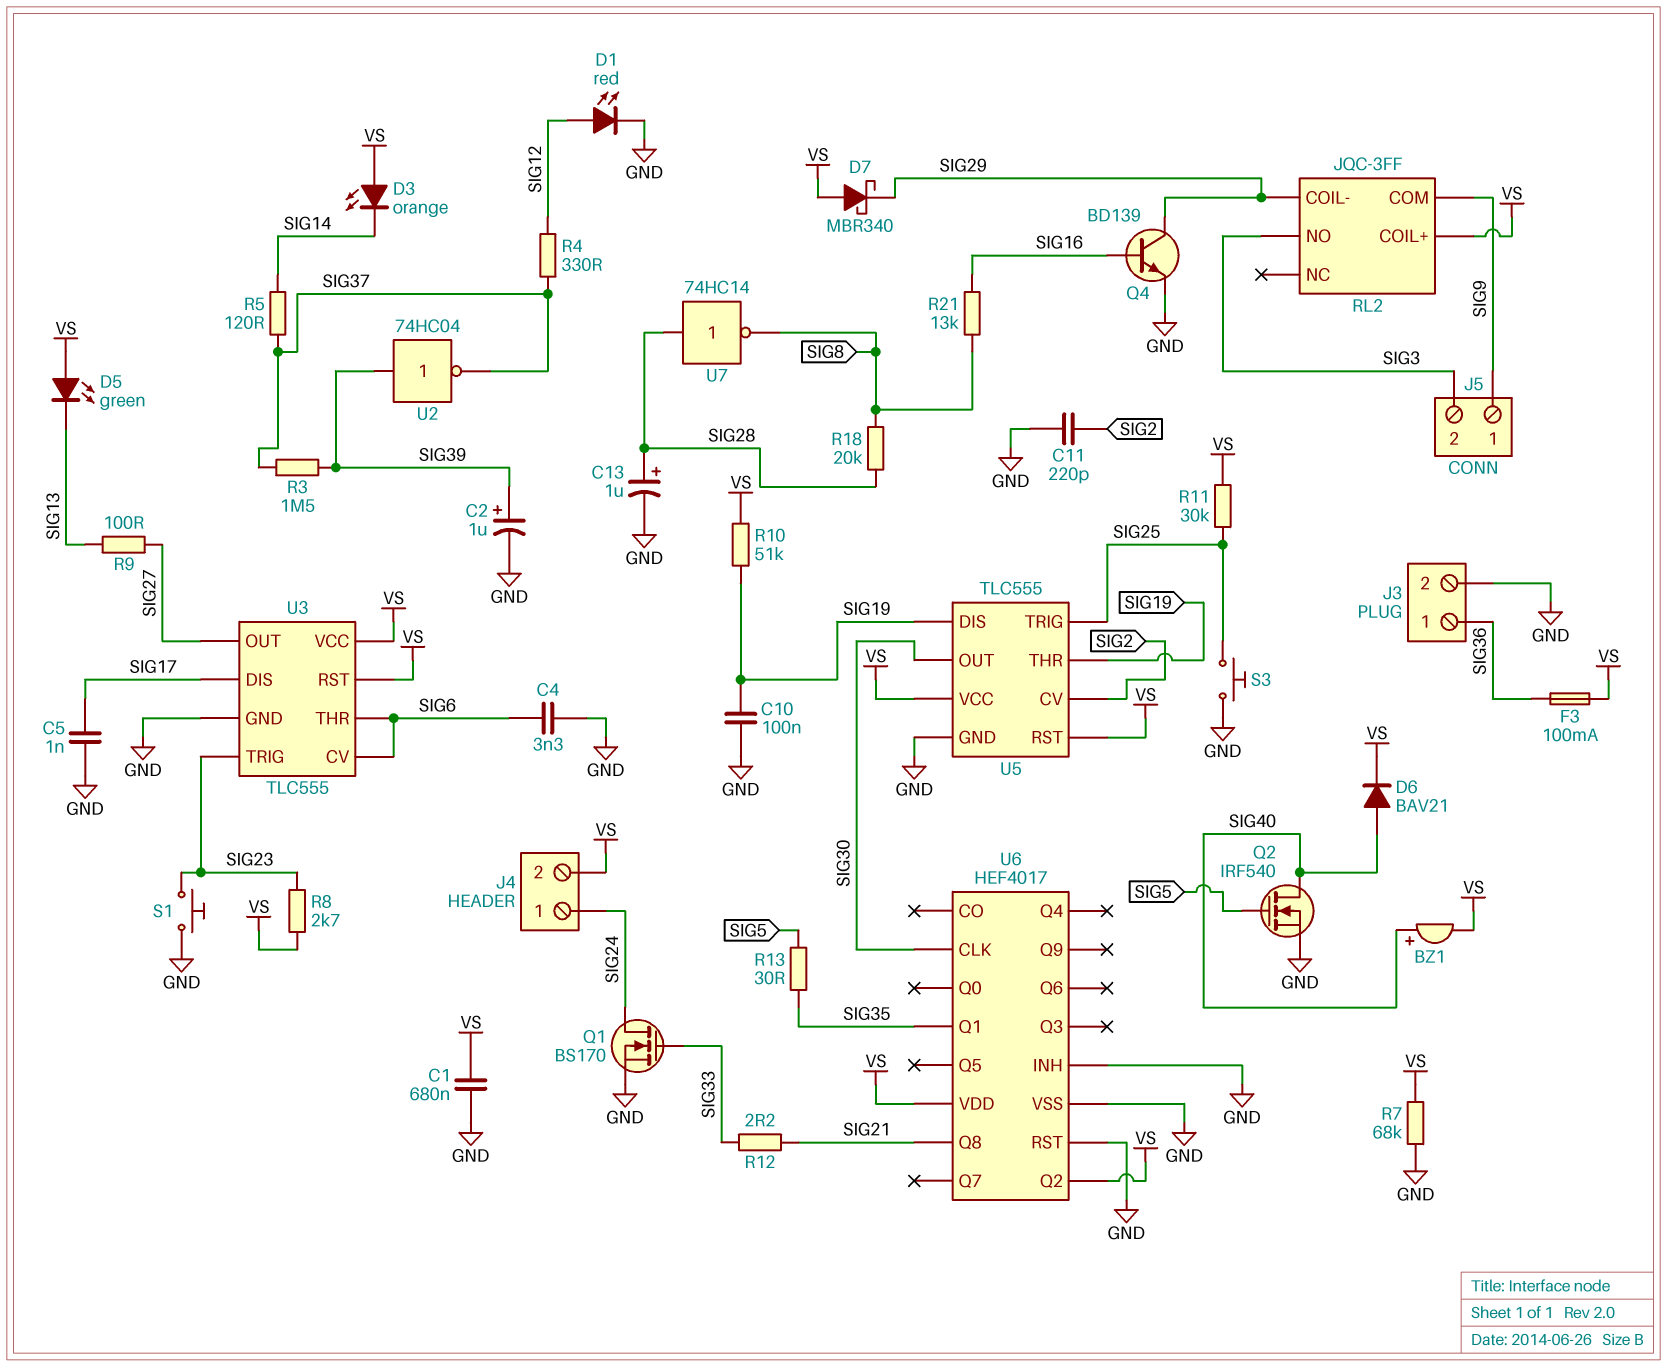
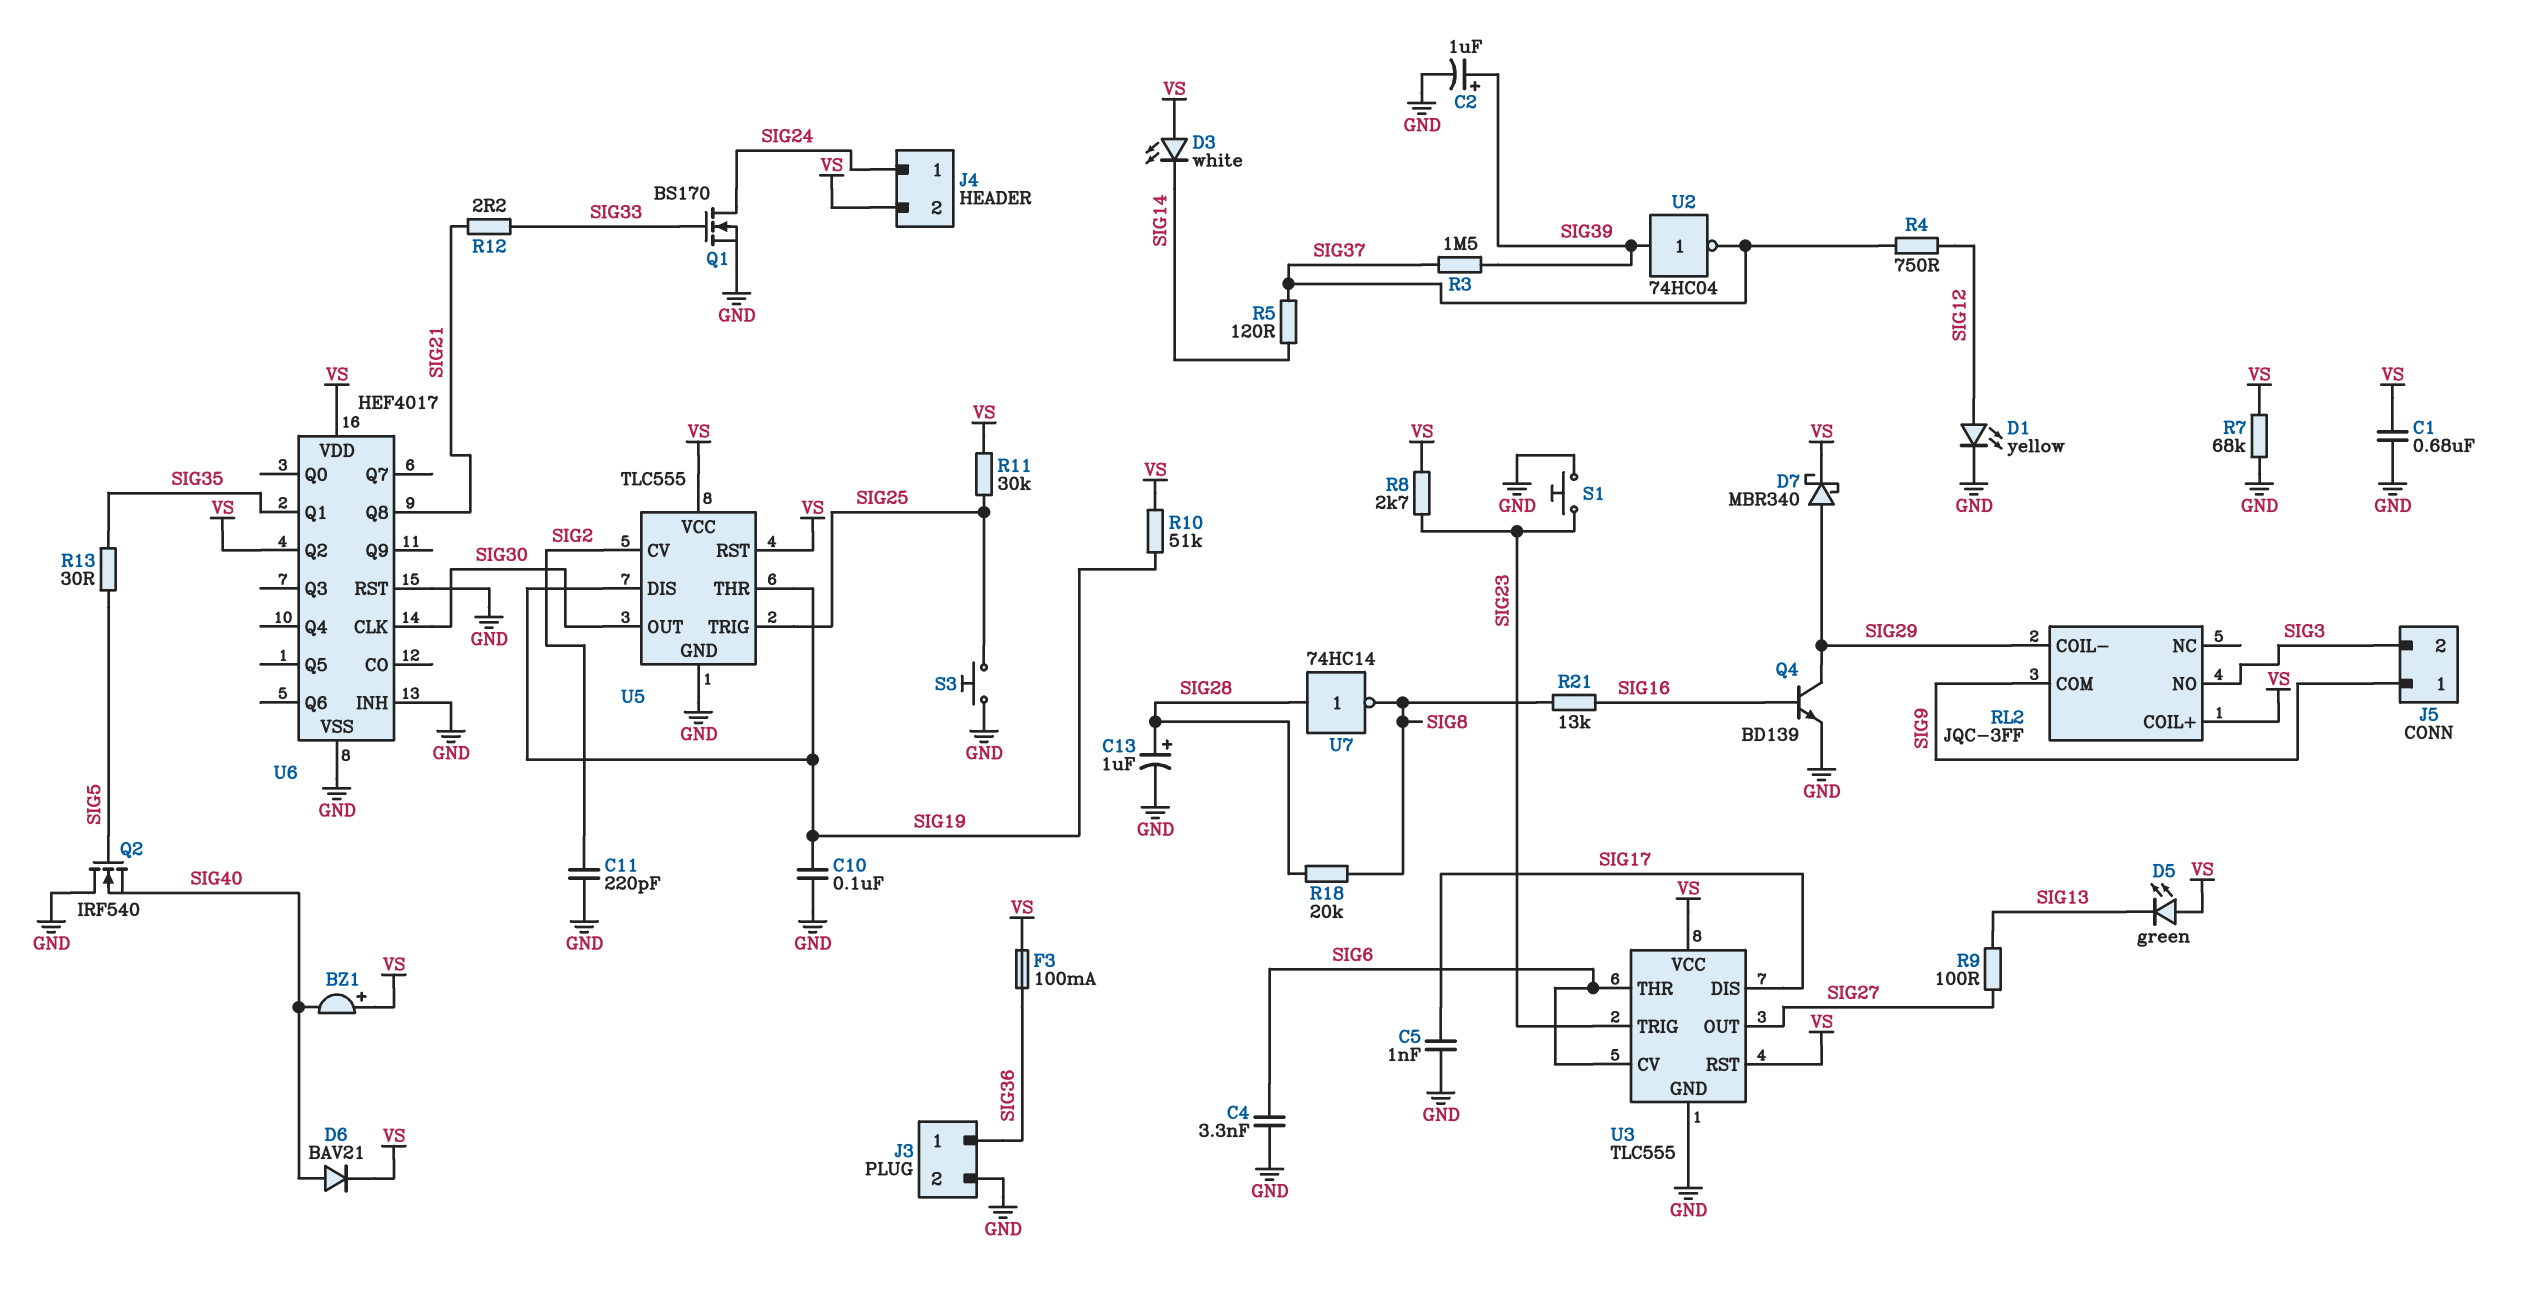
BZ1: buzzer (plus SIG40, minus VS) -> buzzer (plus VS, minus SIG40)
D1: LED red (A SIG12, K GND) -> LED yellow (A SIG12, K GND)
D3: LED orange (A VS, K SIG14) -> LED white (A VS, K SIG14)
D7: schottky MBR340 (A VS, K SIG29) -> schottky MBR340 (A SIG29, K VS)
Q2: NMOS IRF540 (G SIG5, D SIG40, S GND) -> NMOS IRF540 (G SIG5, D GND, S SIG40)
R4: 330 (SIG12, SIG37) -> 750 (SIG12, SIG37)

